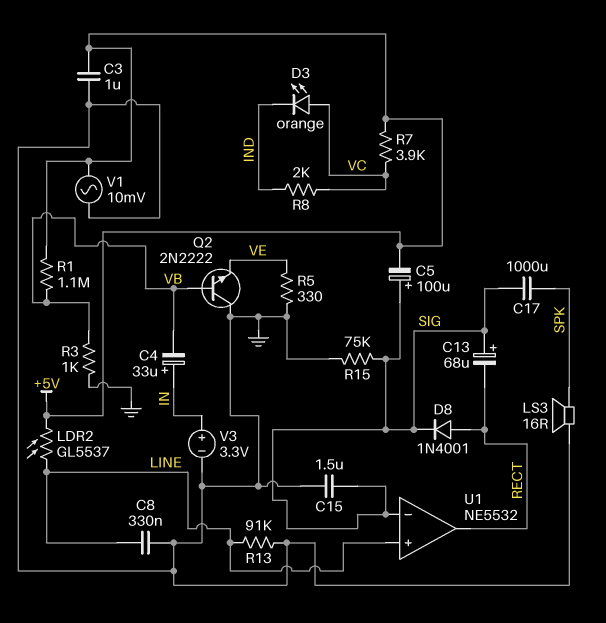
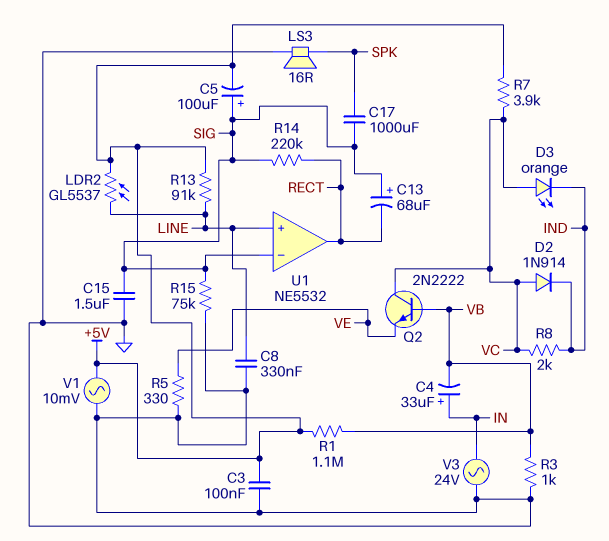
C3: 1uF (+5V, GND) -> 100nF (+5V, GND)
D2: none -> diode 1N914 (A VC, K IND)
D8: diode 1N4001 (A RECT, K SIG) -> none
Q2: NPN 2N2222 (B VB, C GND, E VE) -> NPN 2N2222 (B VB, C VC, E VE)
R13: 91k (GND, LINE) -> 91k (+5V, LINE)
R14: none -> 220k (RECT, SIG)
V3: 3.3V (plus IN, minus GND) -> AC 24V (GND, IN)

